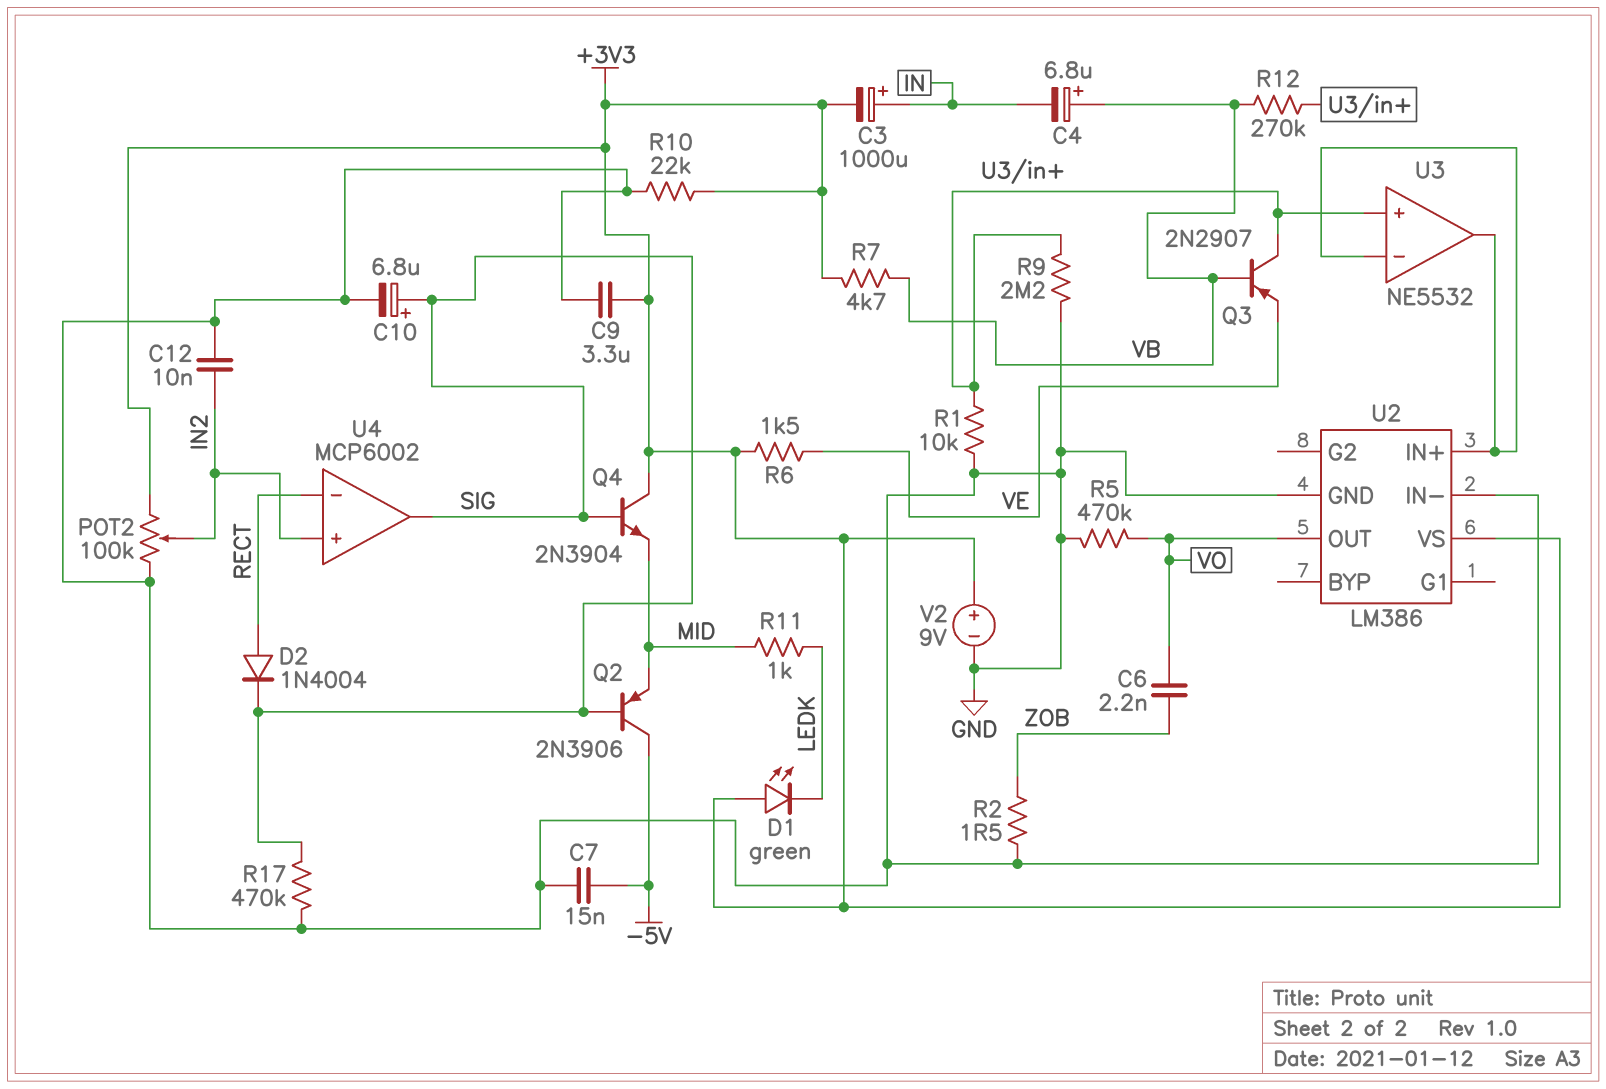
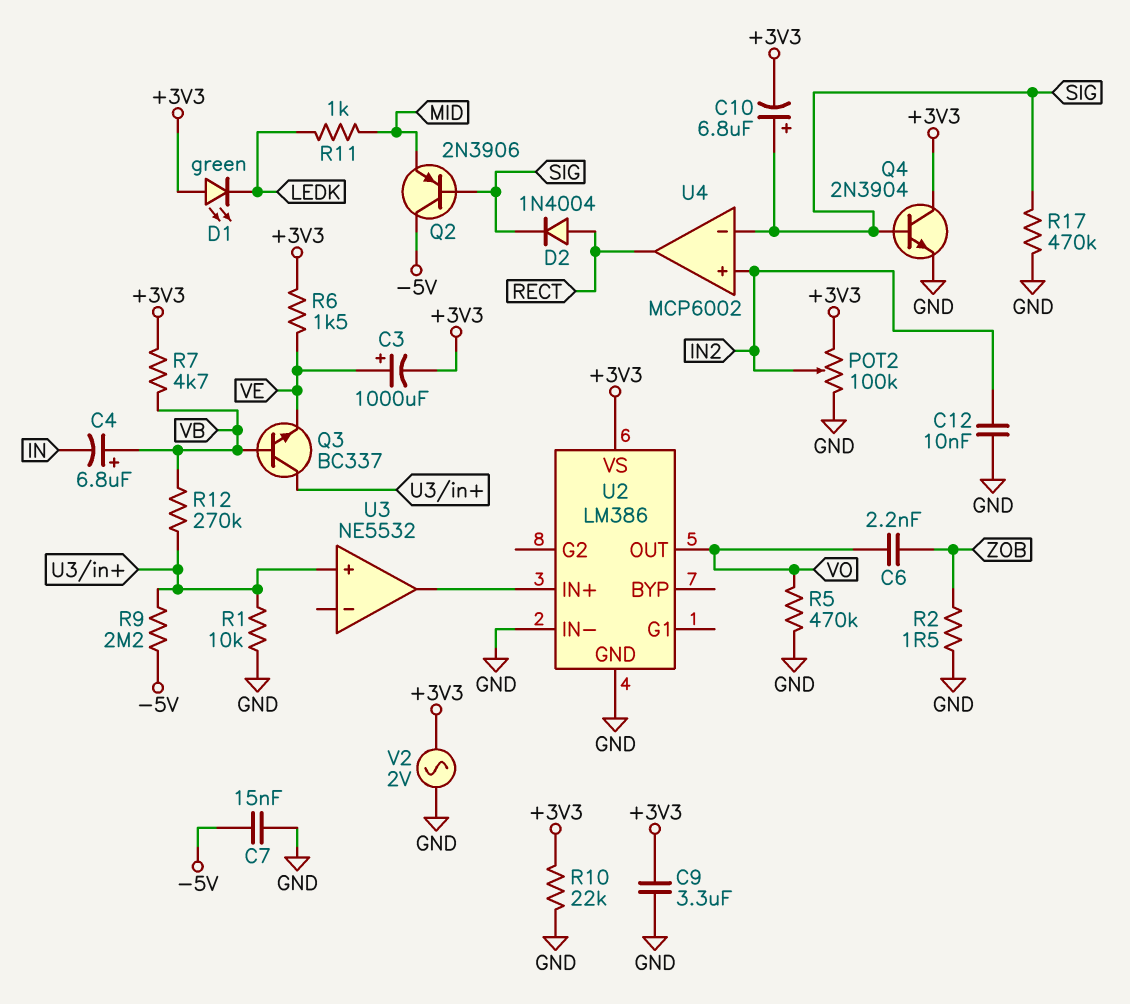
C3: 1000uF (plus IN, minus +3V3) -> 1000uF (plus VE, minus +3V3)
C10: 6.8uF (plus SIG, minus GND) -> 6.8uF (plus SIG, minus +3V3)
Q3: PNP 2N2907 (B VB, C U3/in+, E VE) -> NPN BC337 (B VB, C U3/in+, E VE)
Q4: NPN 2N3904 (B SIG, C +3V3, E MID) -> NPN 2N3904 (B SIG, C +3V3, E GND)
R9: 2.2M (GND, U3/in+) -> 2.2M (-5V, U3/in+)
U3 pin in-: U2/IN+ -> none
U4 pin in-: RECT -> SIG
U4 pin out: SIG -> RECT
V2: 9V (plus +3V3, minus GND) -> AC 2V (+3V3, GND)

